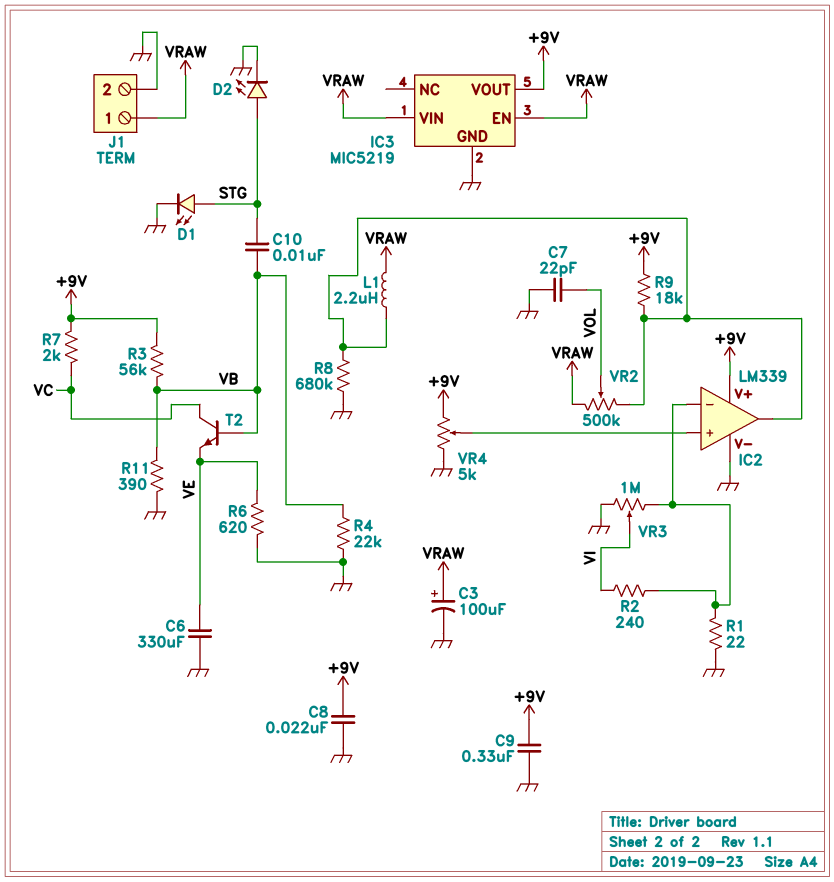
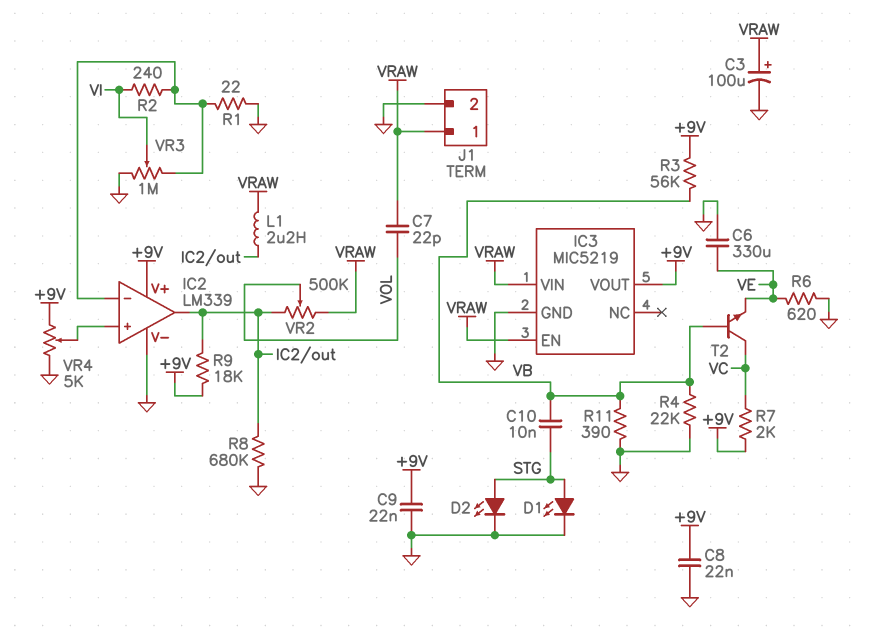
C7: 22pF (GND, VOL) -> 22pF (VOL, VRAW)
C9: 330nF (+9V, GND) -> 22nF (+9V, GND)

